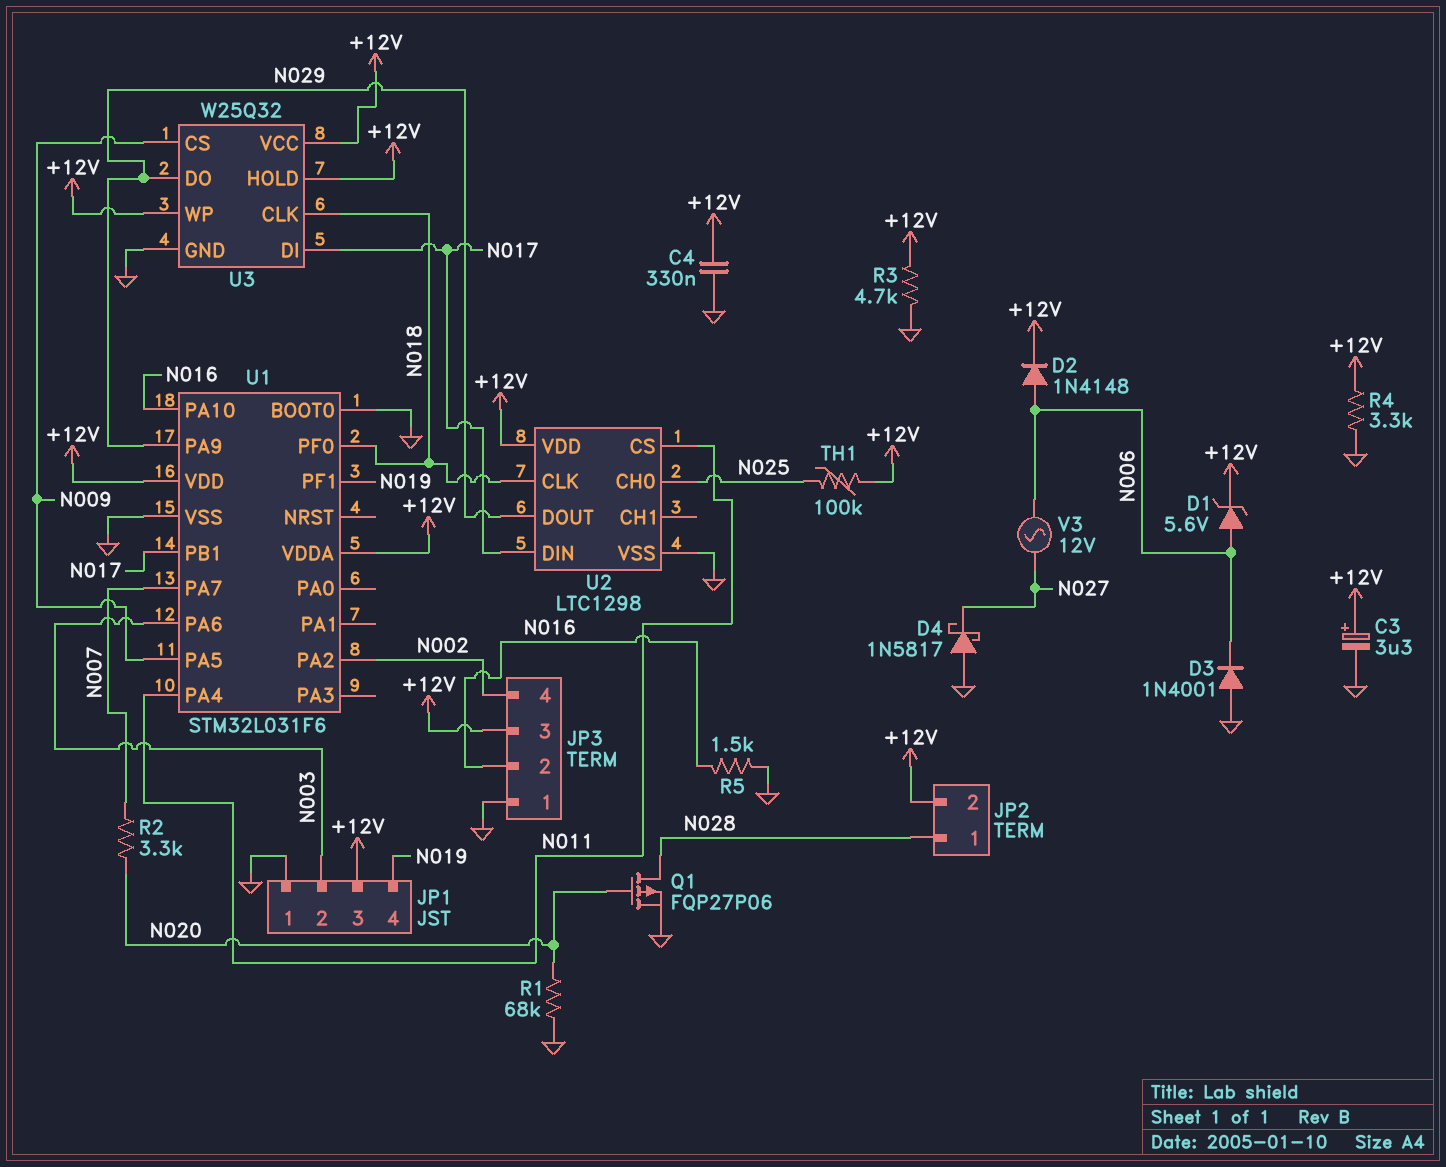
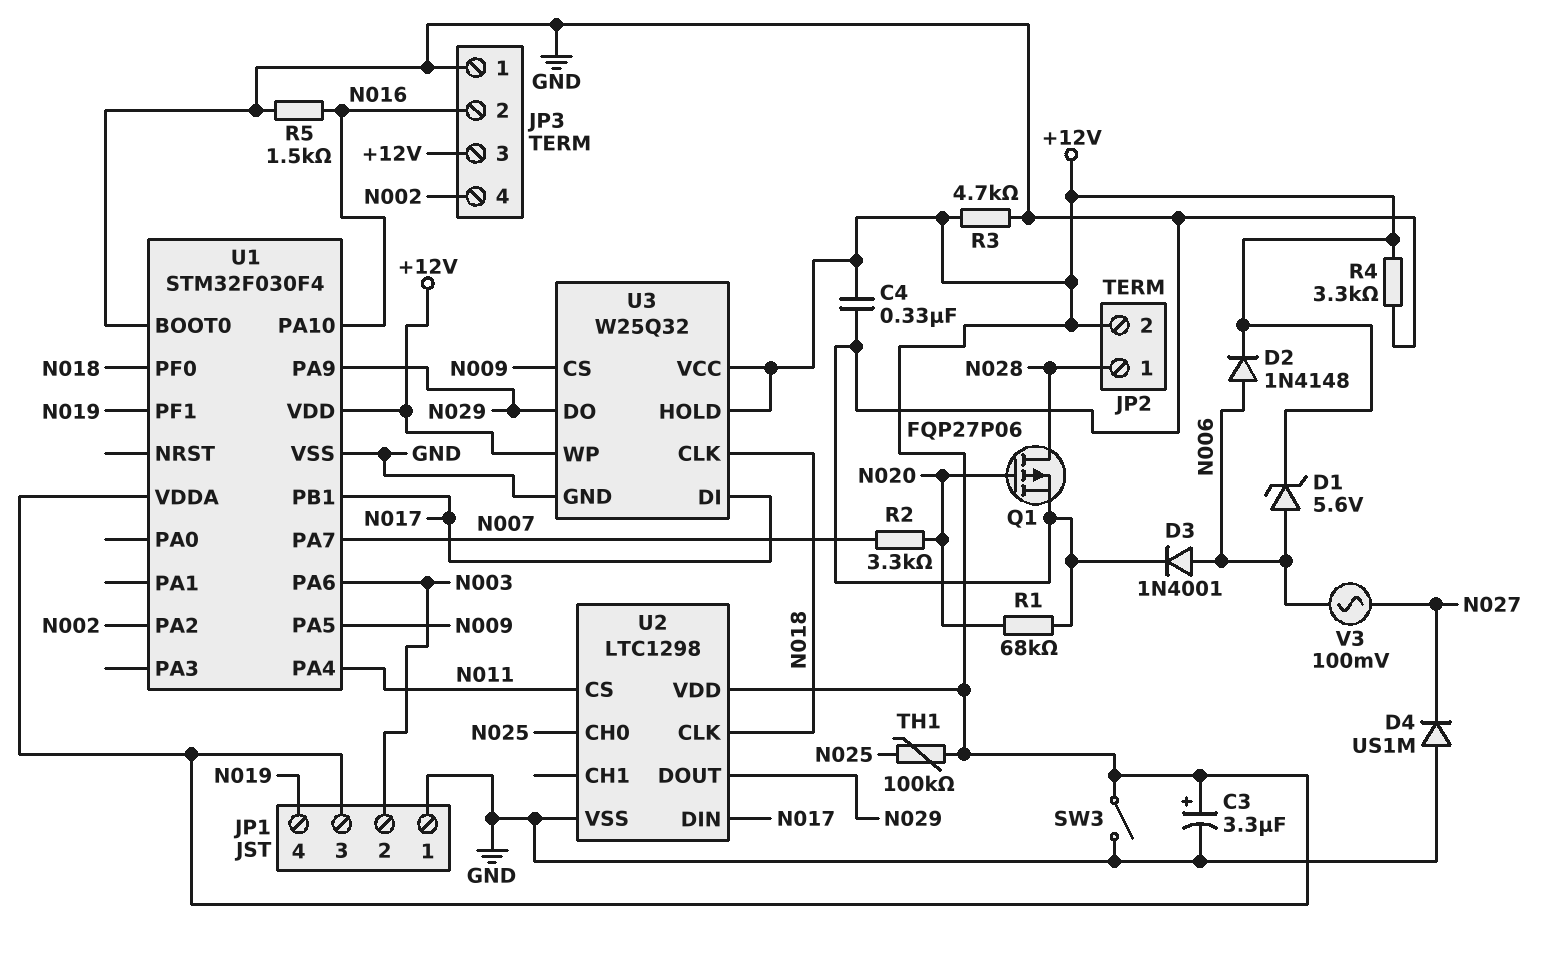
D3: diode 1N4001 (A GND, K N006) -> diode 1N4001 (A N006, K GND)
D4: schottky 1N5817 (A GND, K N027) -> diode US1M (A GND, K N027)
SW3: none -> switch (+12V, GND)
U1: STM32L031F6 -> STM32F030F4
V3: AC 12V (N006, N027) -> AC 100mV (N006, N027)

